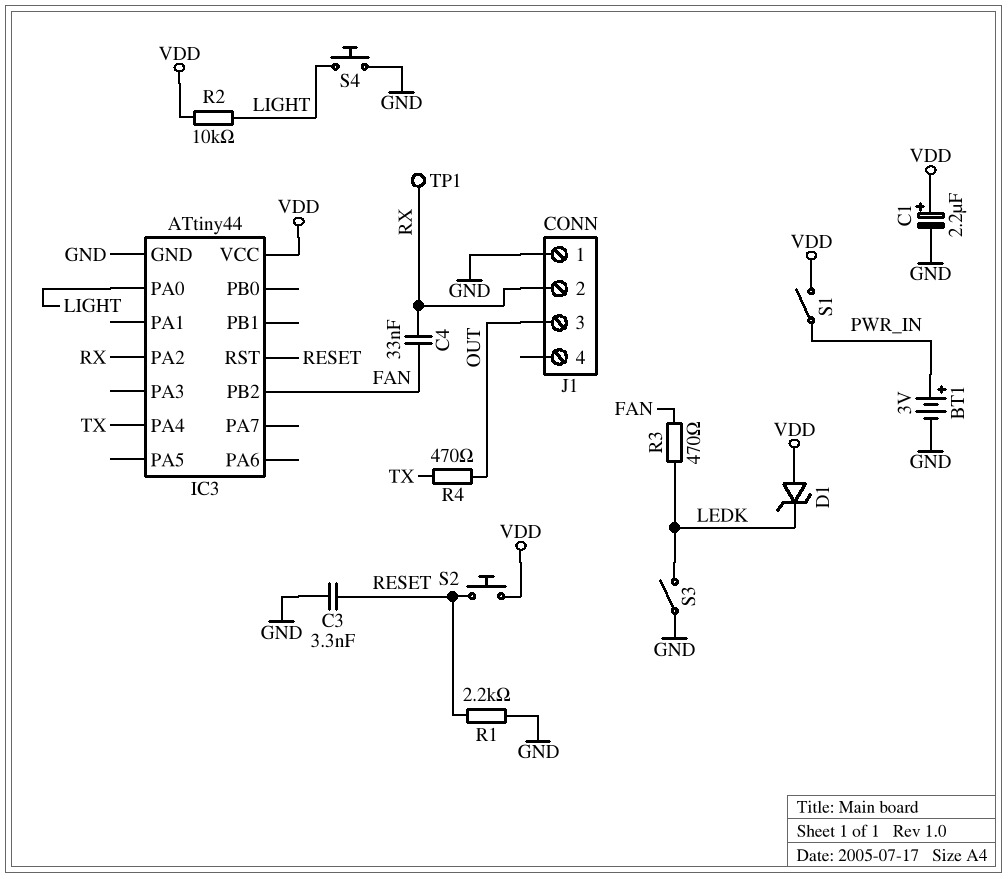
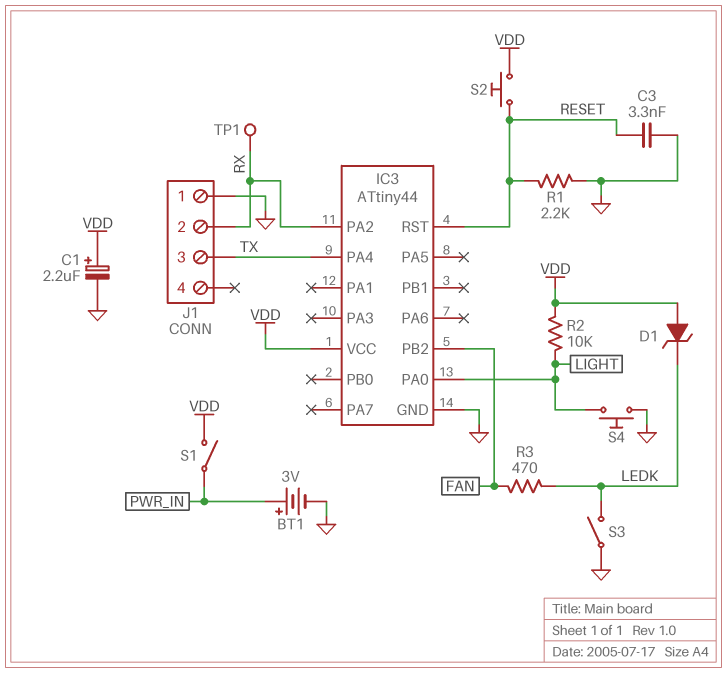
C4: 33nF (FAN, RX) -> none
J1 pin 3: OUT -> TX
R4: 470 (OUT, TX) -> none

